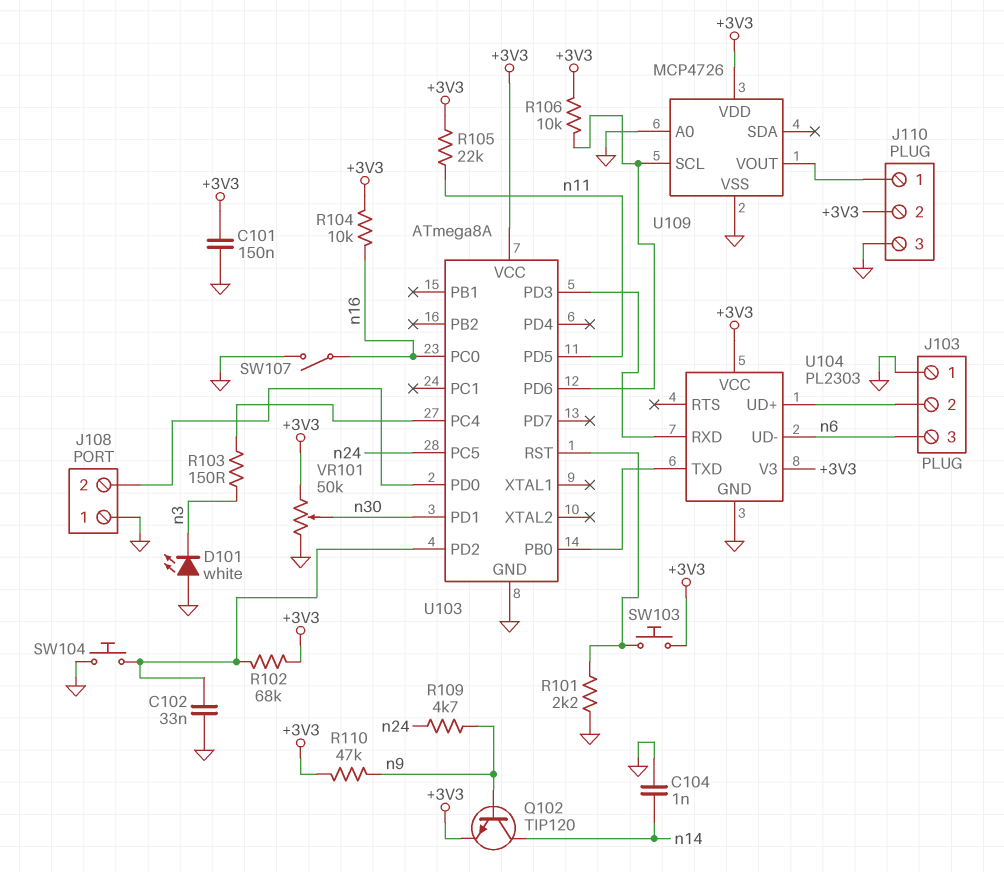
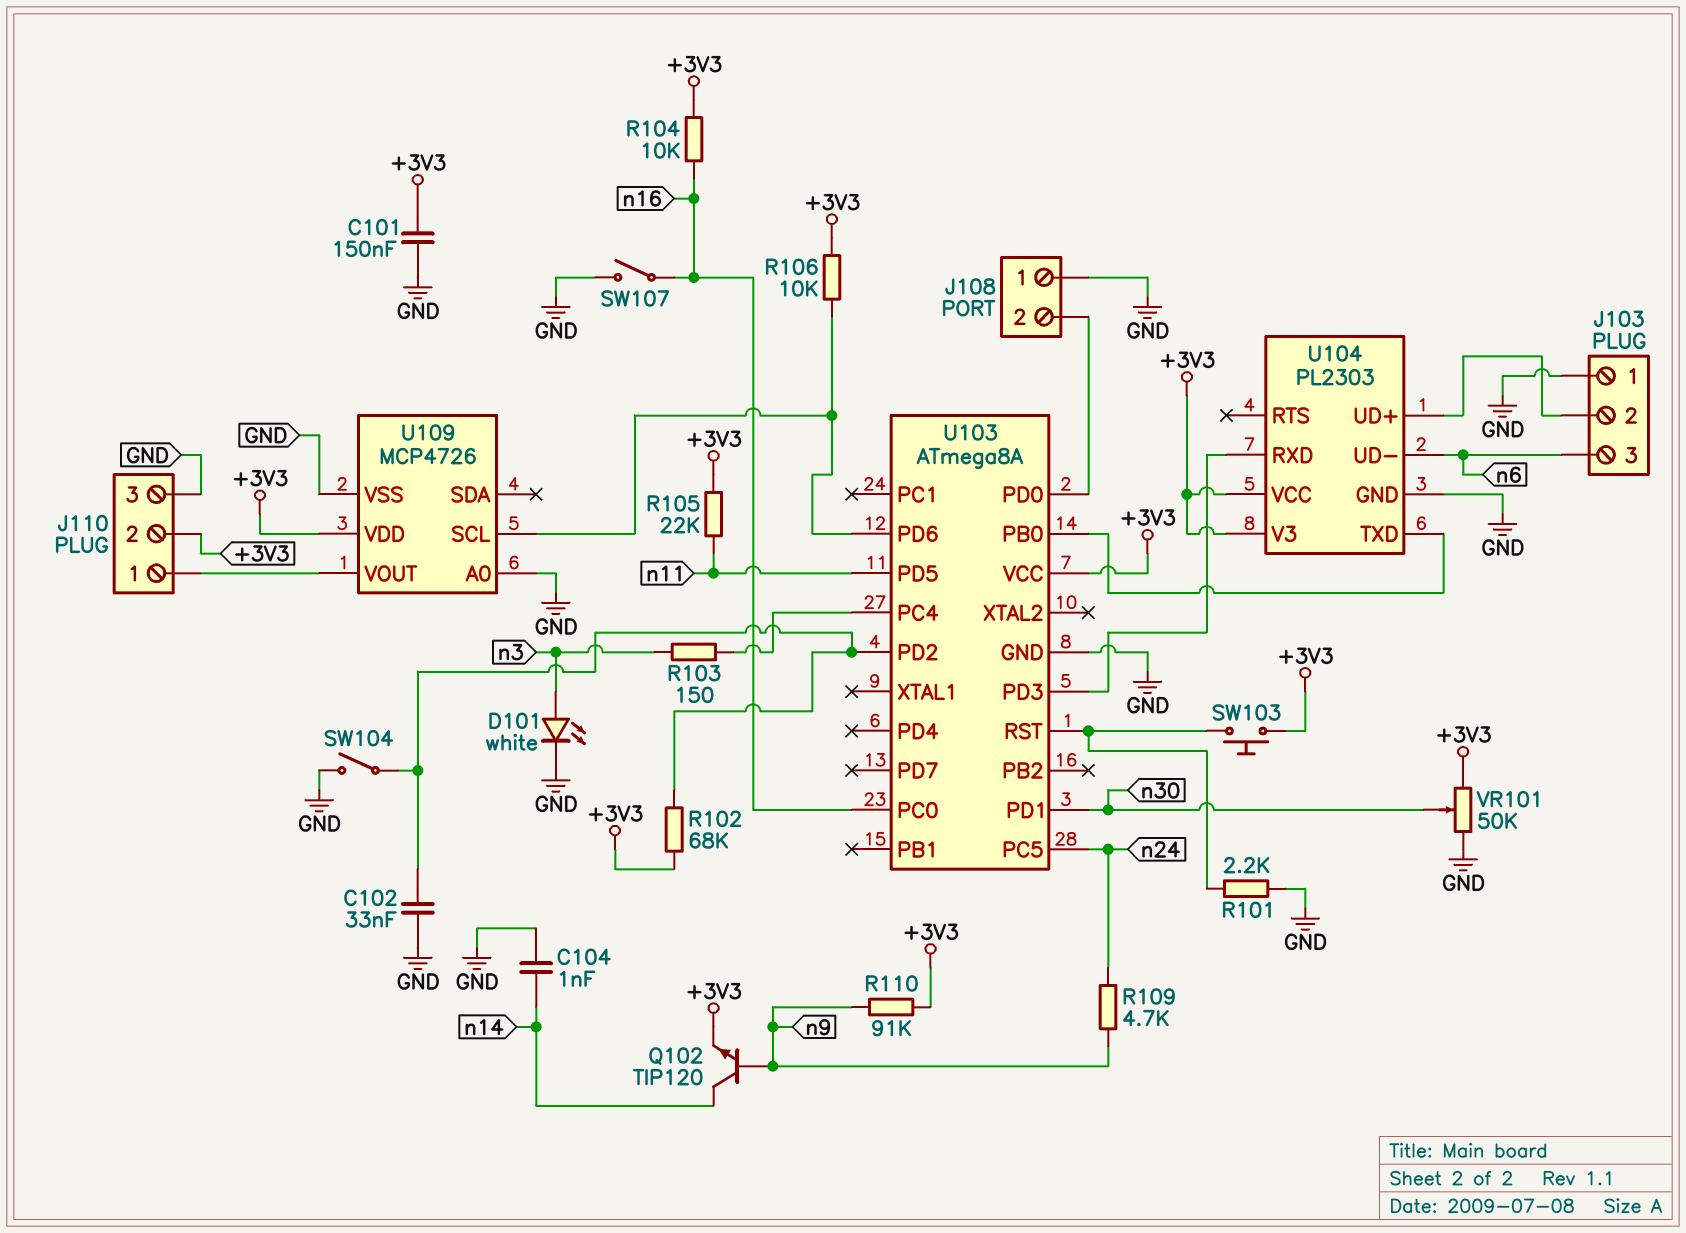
D101: LED white (A GND, K n3) -> LED white (A n3, K GND)
R110: 47k (+3V3, n9) -> 91k (+3V3, n9)
SW104: button (GND, U103/PD2) -> switch (GND, U103/PD2)

